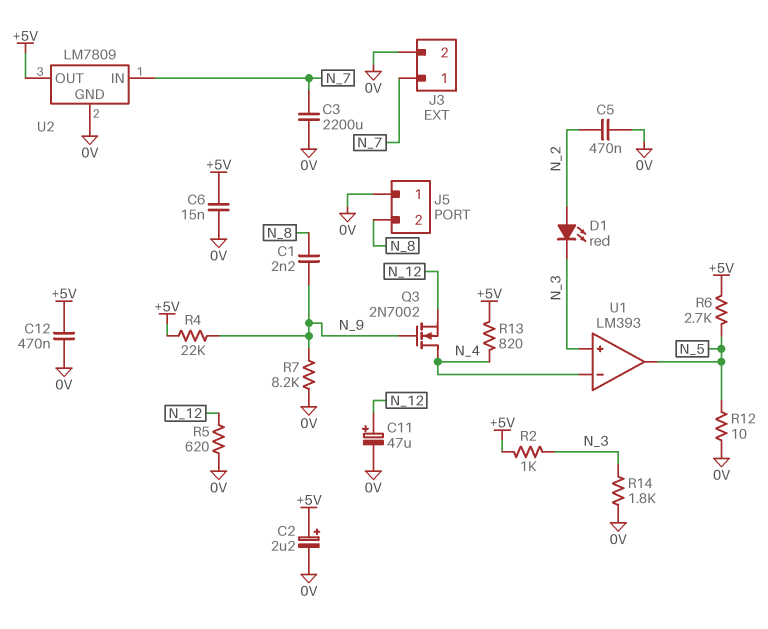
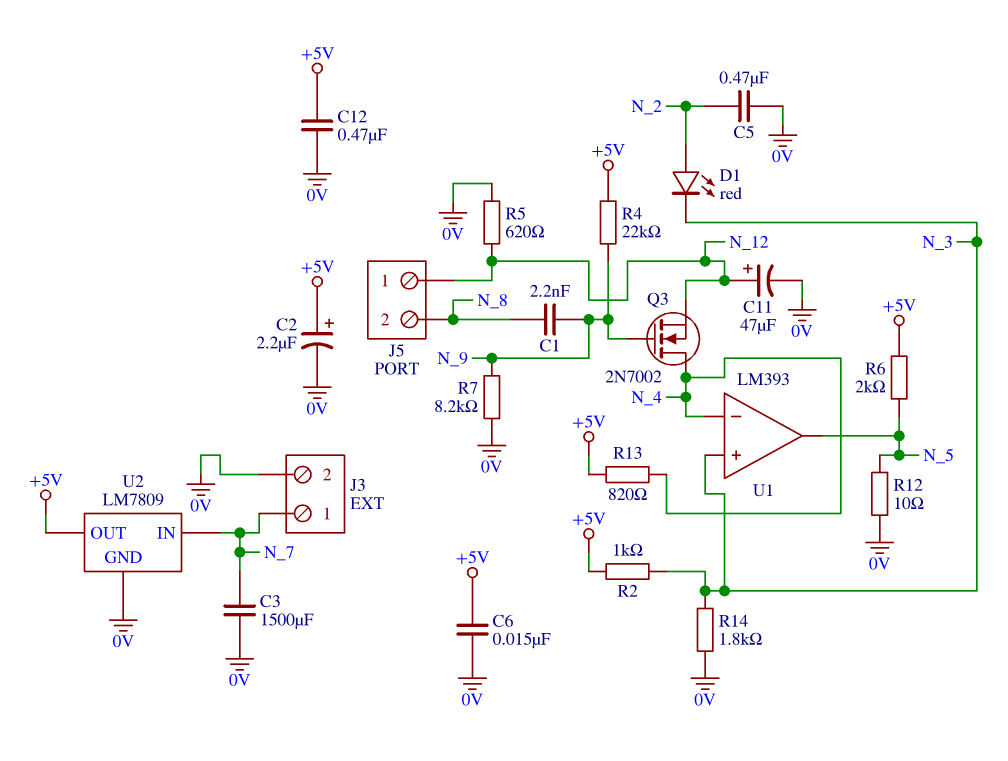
C3: 2200uF (0V, N_7) -> 1500uF (0V, N_7)
J5 pin 1: 0V -> N_12
R6: 2.7k (+5V, N_5) -> 2k (+5V, N_5)

